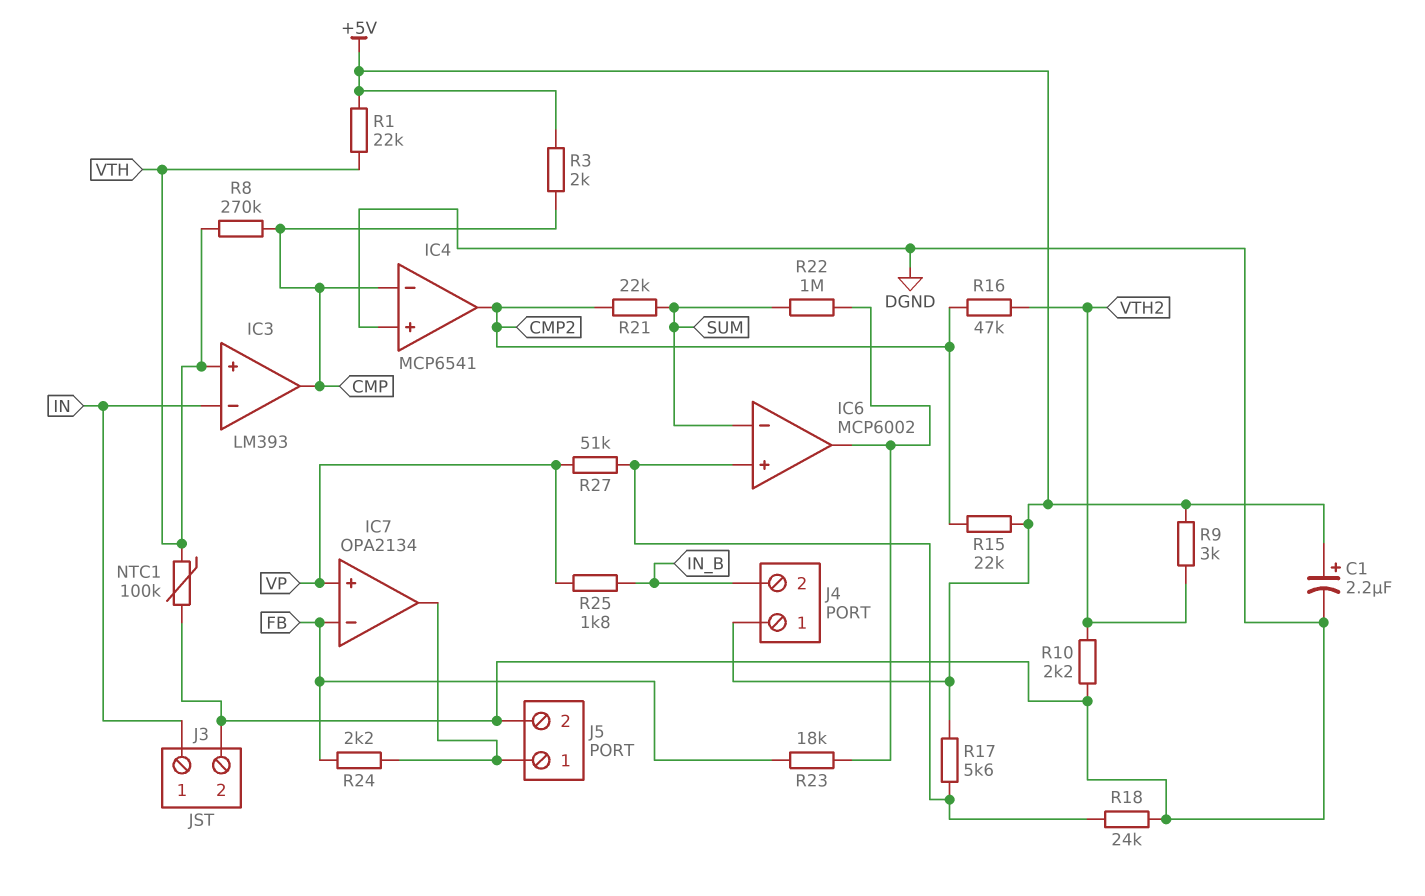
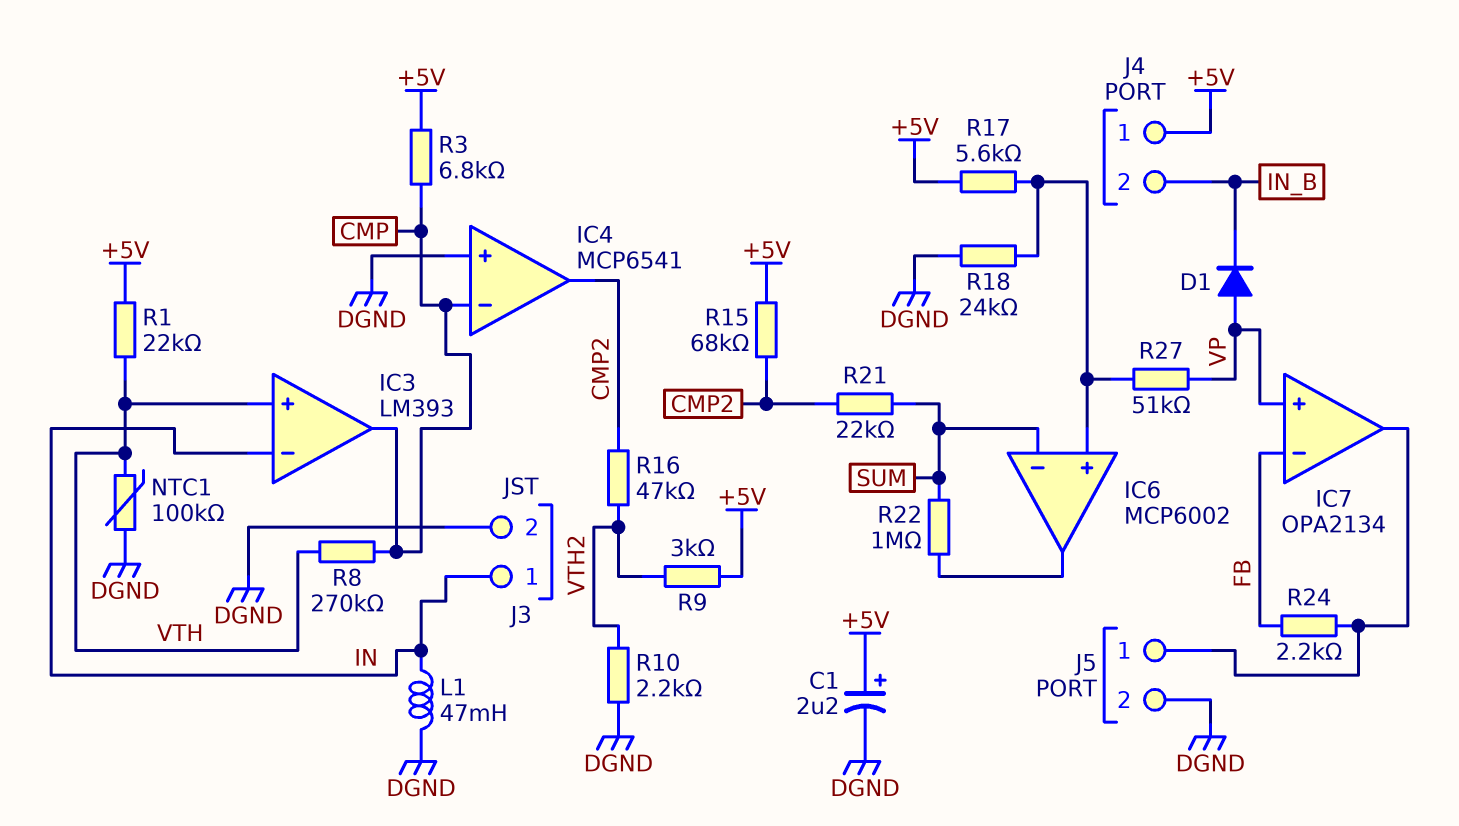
D1: none -> diode (A VP, K IN_B)
L1: none -> 47mH (DGND, IN)
R3: 2k (+5V, CMP) -> 6.8k (+5V, CMP)
R15: 22k (+5V, CMP2) -> 68k (+5V, CMP2)
R23: 18k (FB, IC6/out) -> none
R25: 1.8k (IN_B, VP) -> none

